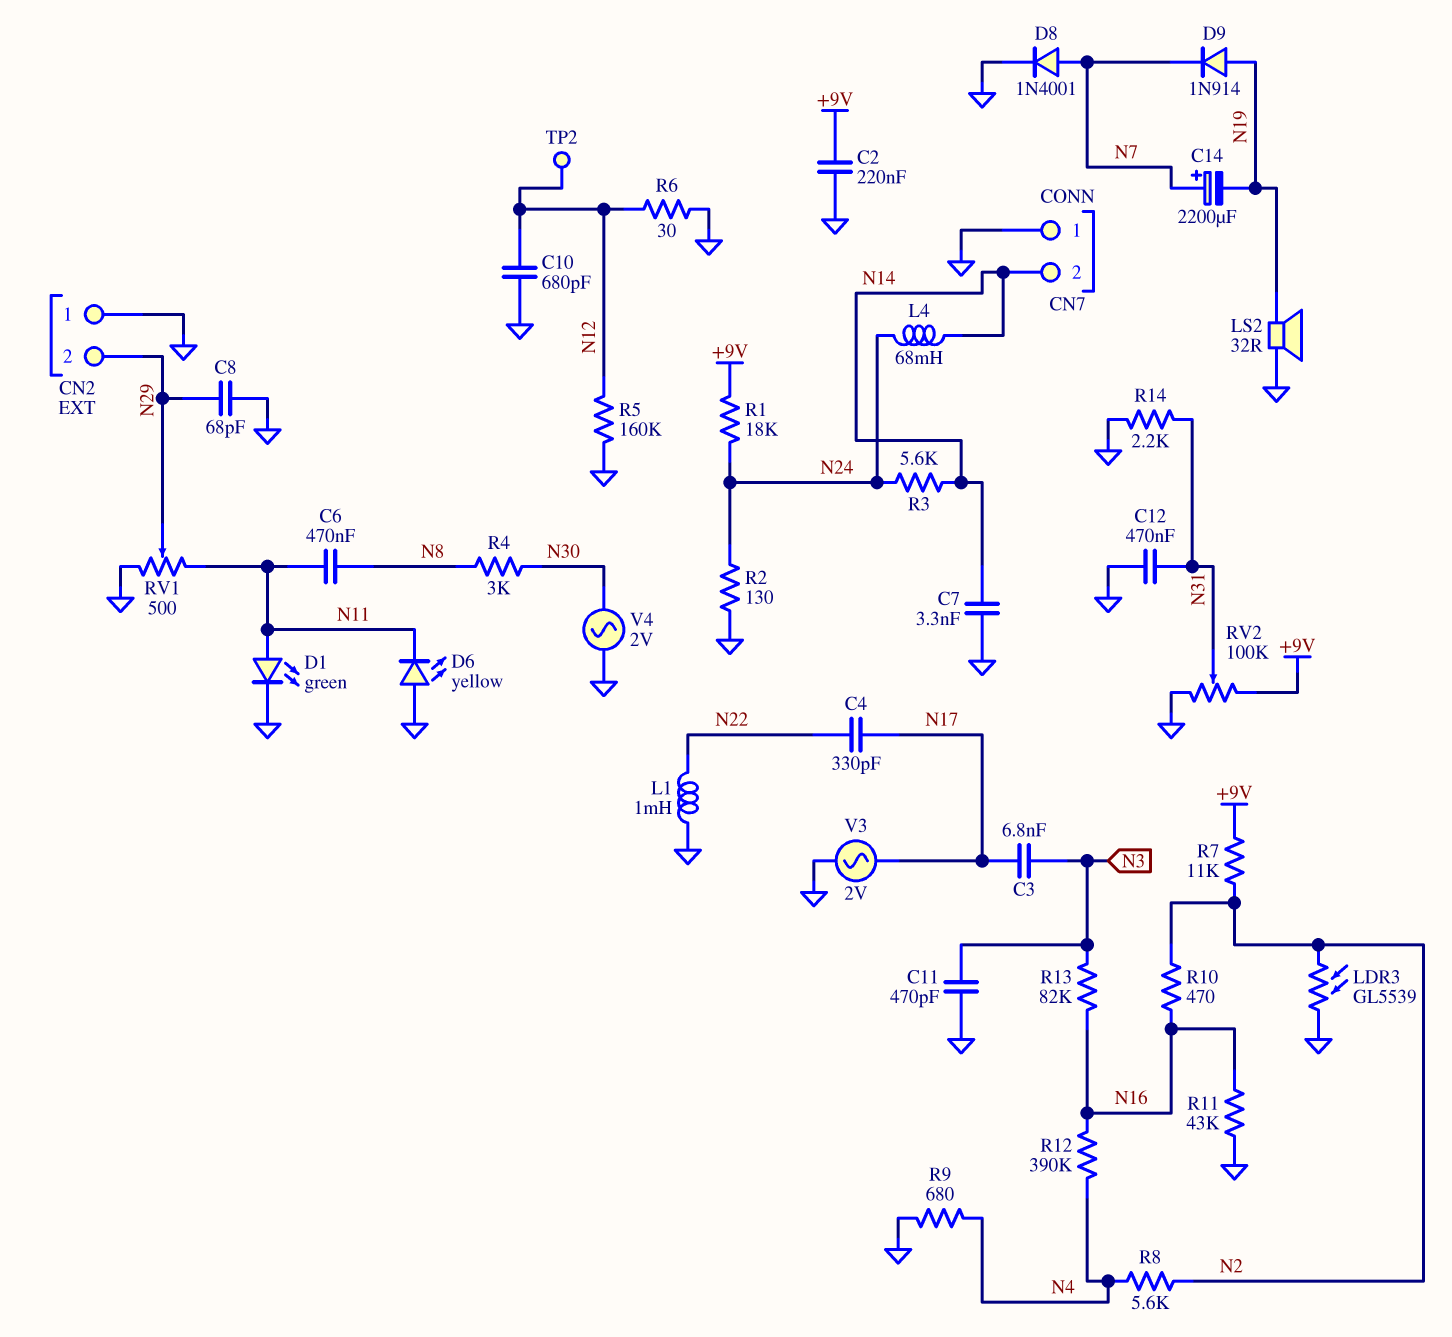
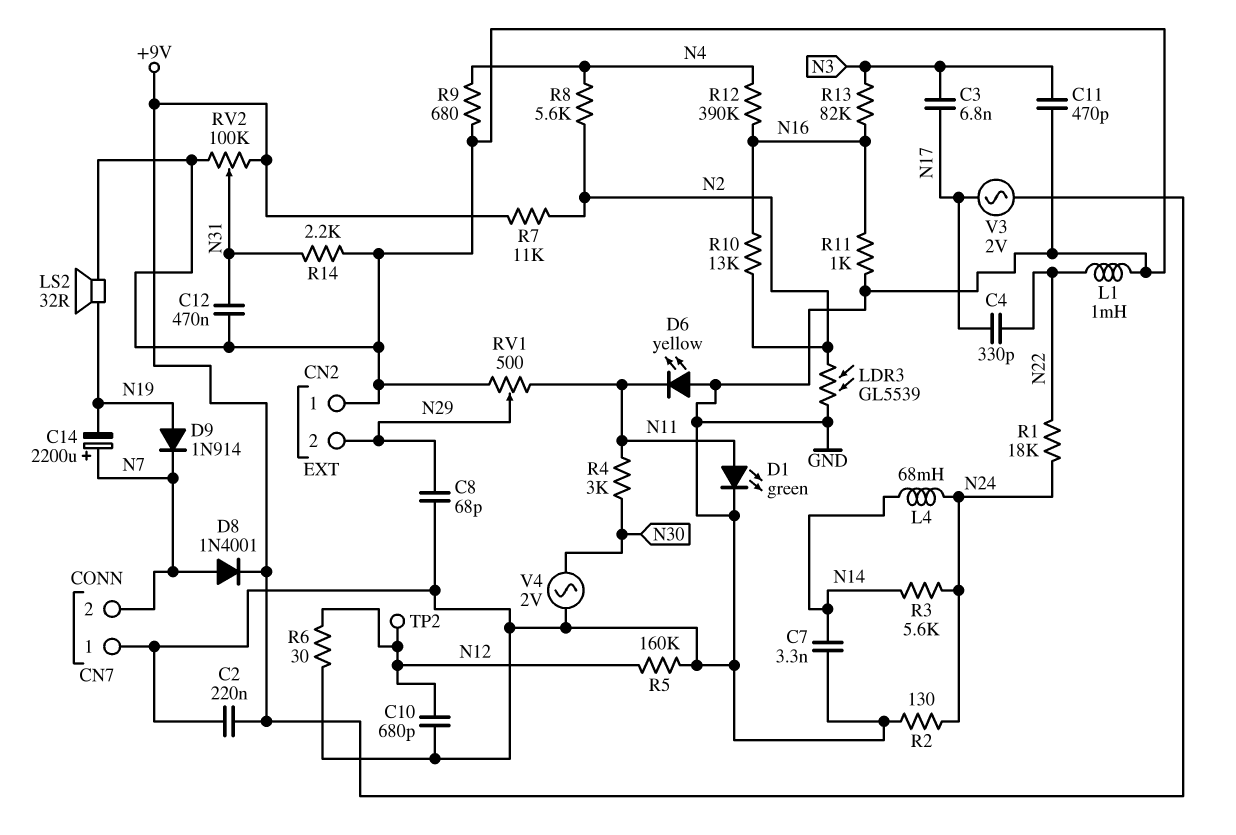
C6: 470nF (N8, N11) -> none
CN7 pin 2: N14 -> N7
D8: diode 1N4001 (A N7, K GND) -> diode 1N4001 (A N7, K +9V)
R1: 18k (+9V, N24) -> 18k (N22, N24)
R4: 3k (N8, N30) -> 3k (N11, N30)
R10: 470 (N2, N16) -> 13k (N2, N16)
R11: 43k (GND, N16) -> 1k (GND, N16)
V3: AC 2V (GND, N17) -> AC 2V (+9V, N17)

